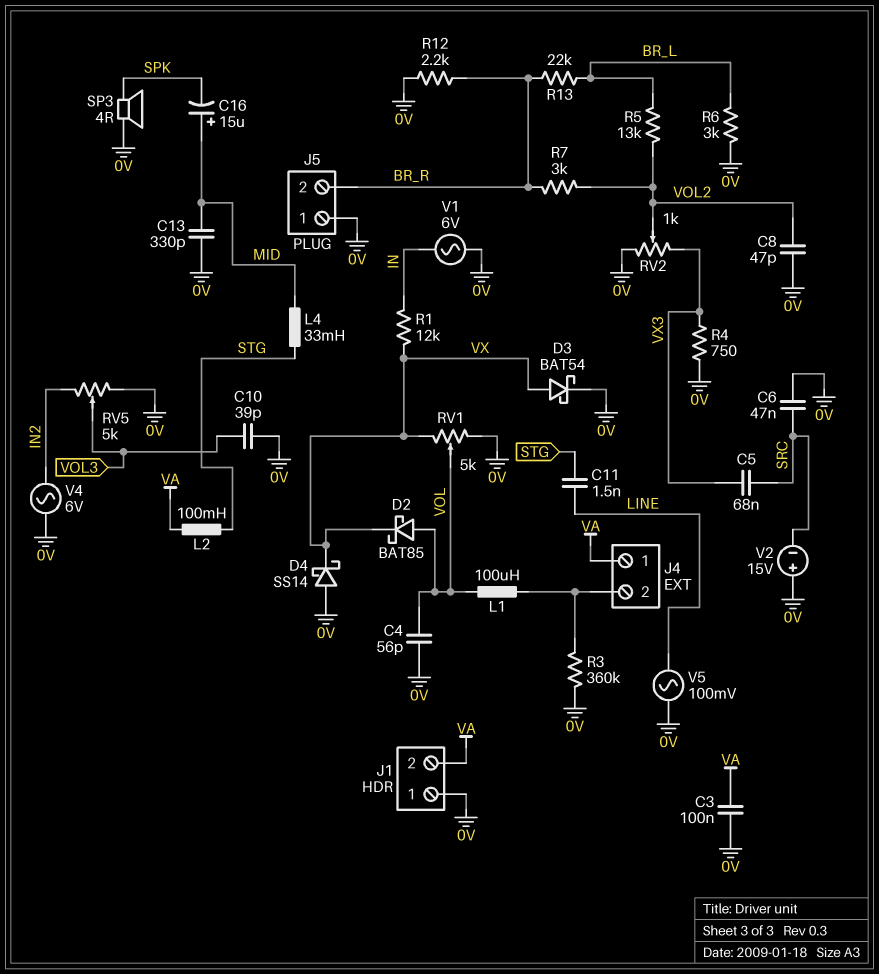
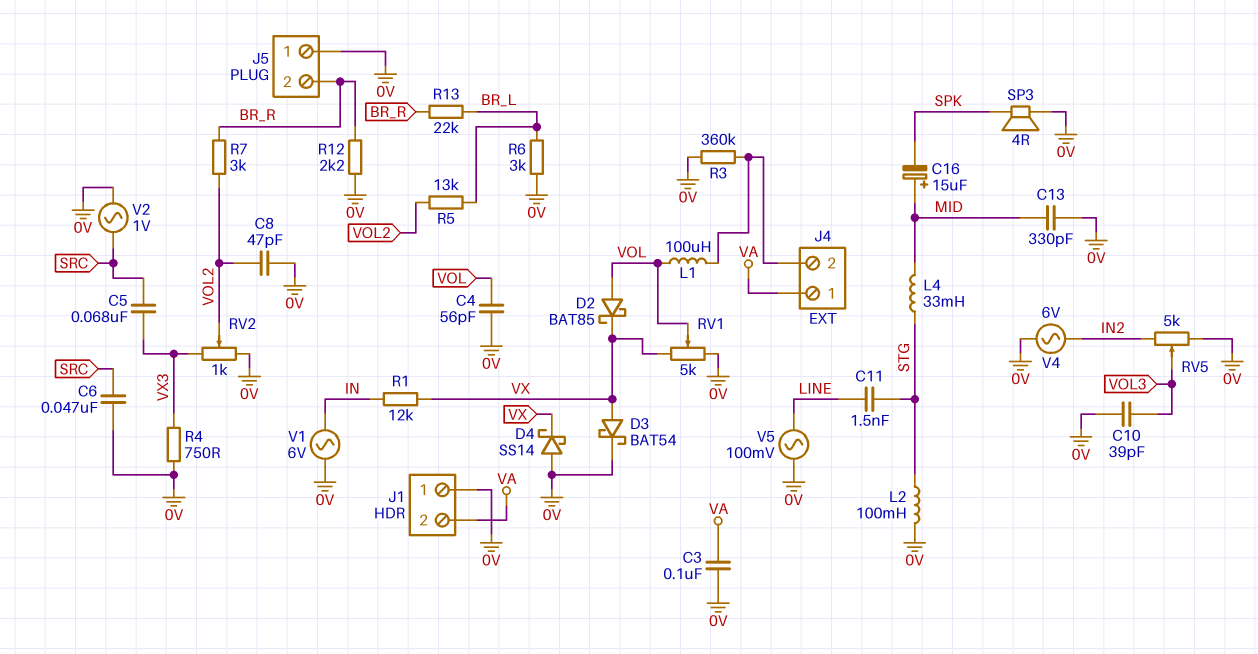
L2: 100mH (STG, VA) -> 100mH (0V, STG)
V2: 15V (plus 0V, minus SRC) -> AC 1V (0V, SRC)

